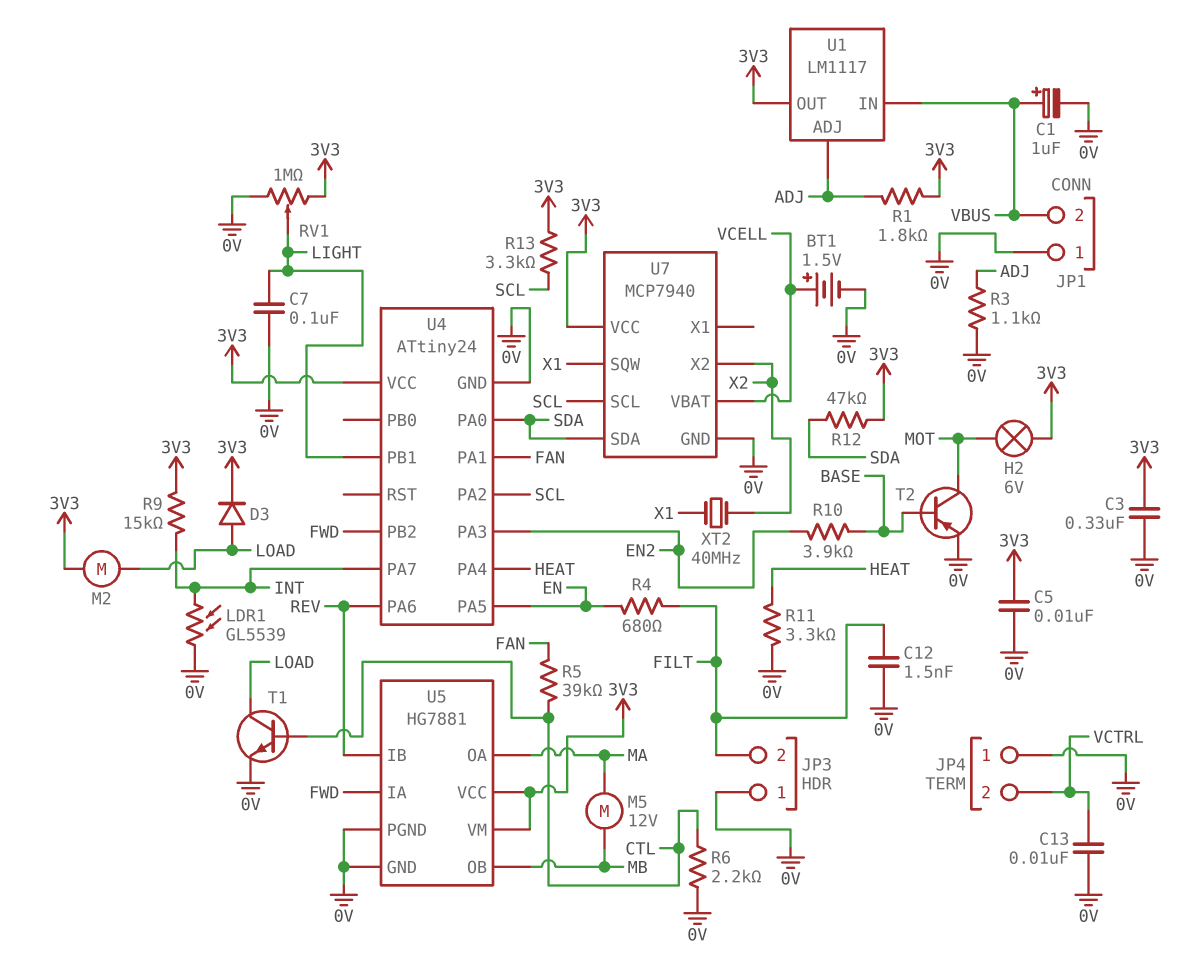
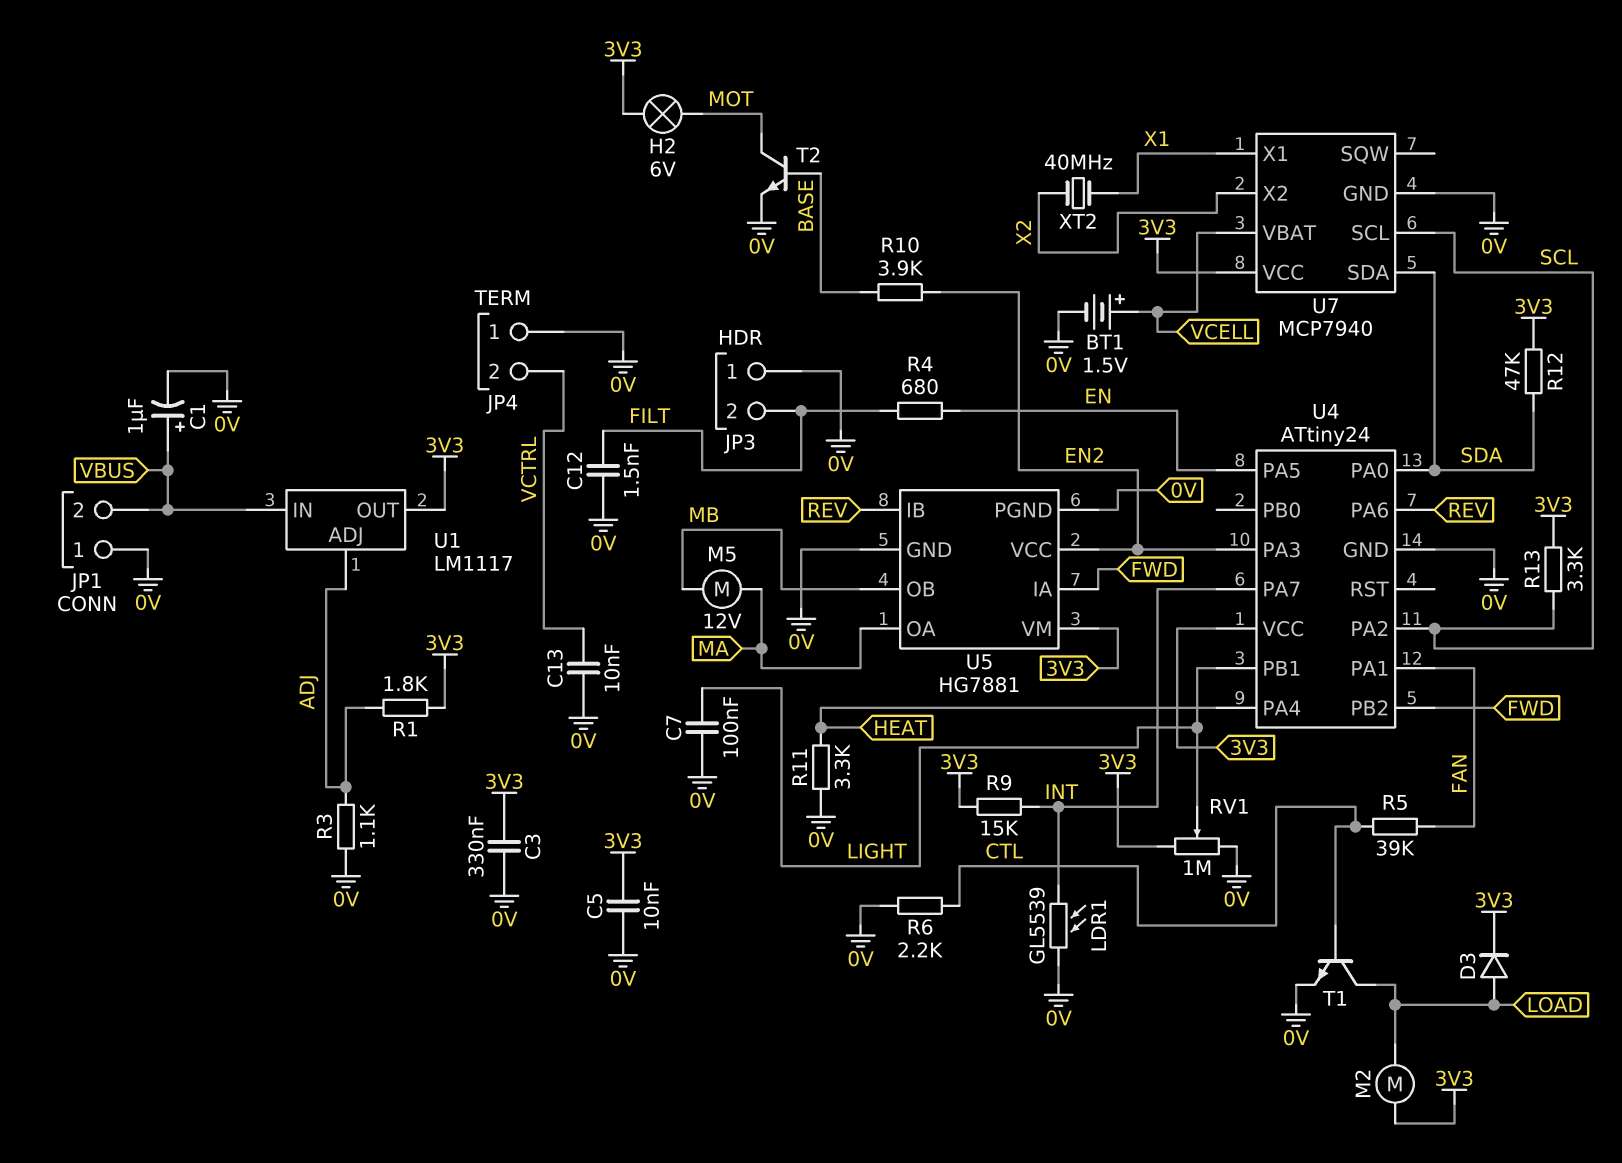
T2: PNP (B BASE, C MOT, E 0V) -> NPN (B BASE, C MOT, E 0V)
U5 pin VCC: 3V3 -> EN2
U7 pin SQW: X1 -> none
U7 pin X1: none -> X1

